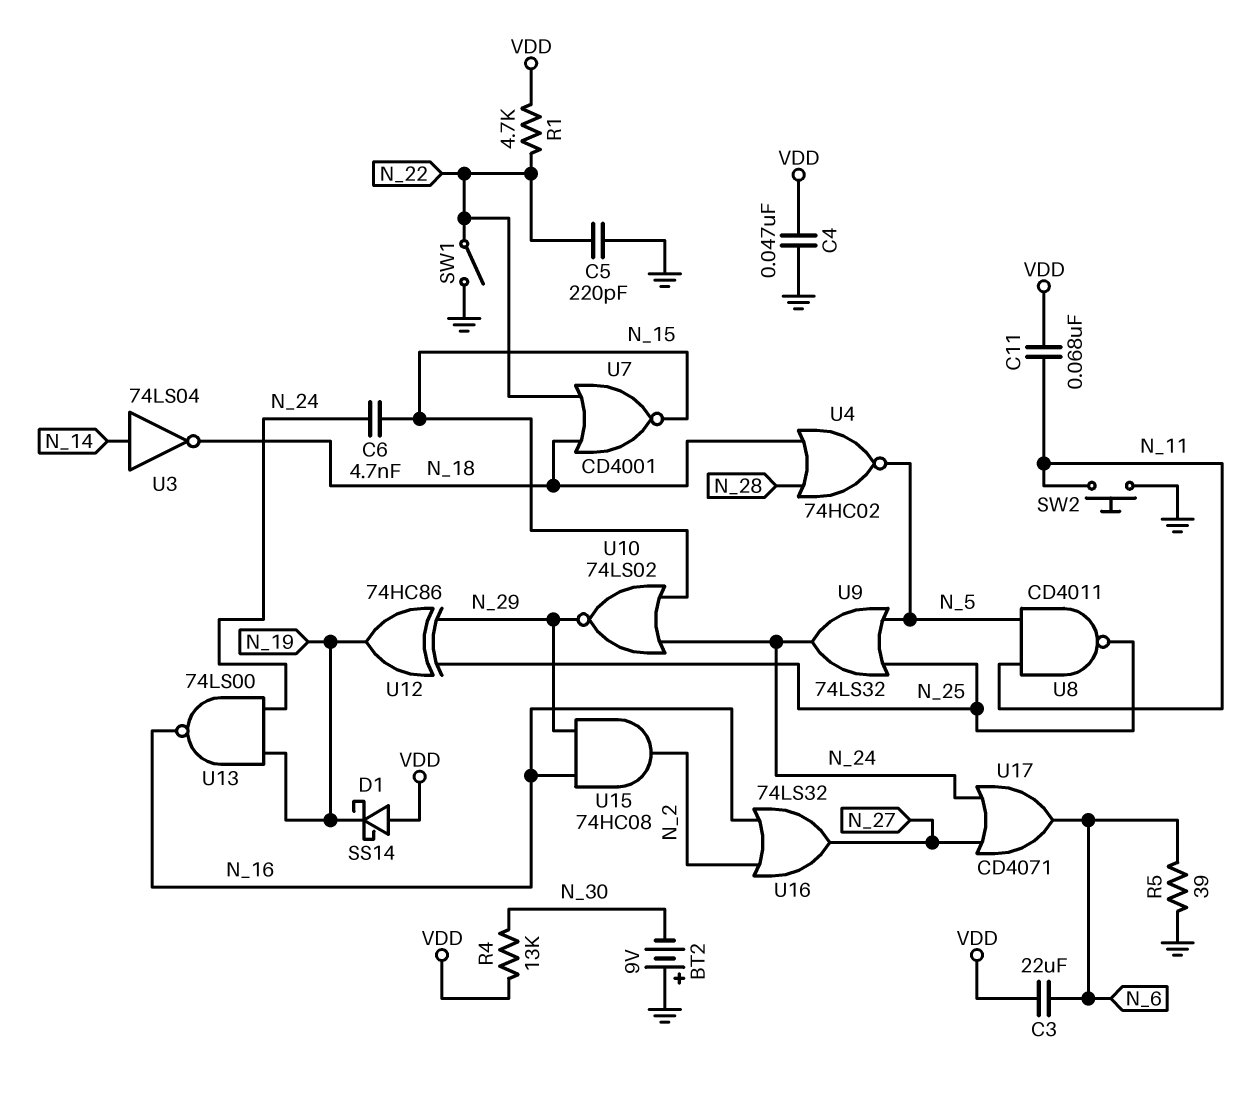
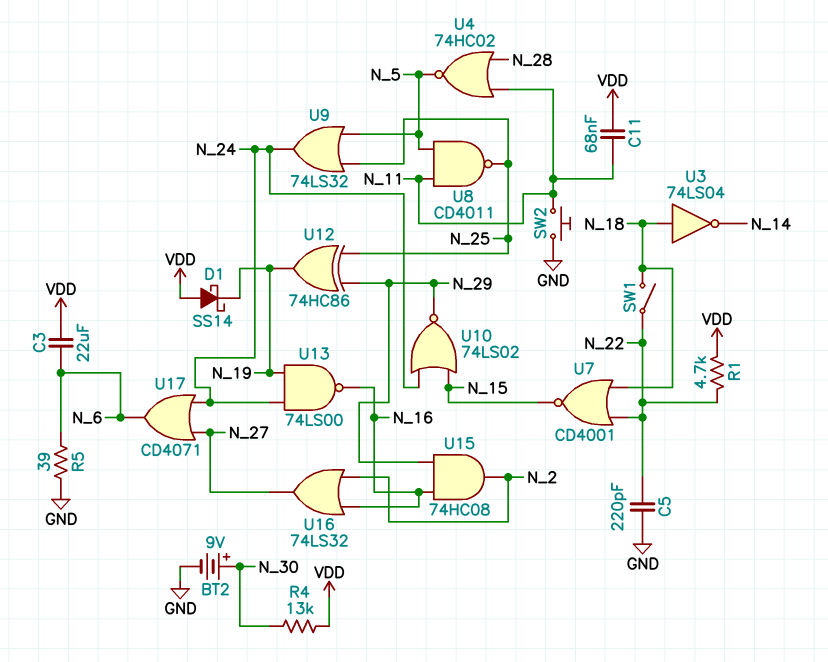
BT2: 9V (plus GND, minus N_30) -> 9V (plus N_30, minus GND)
C4: 47nF (GND, VDD) -> none
C6: 4.7nF (N_15, N_24) -> none
SW1: switch (GND, N_22) -> switch (N_18, N_22)
U3: NOT 74LS04 (in N_14, out N_18) -> NOT 74LS04 (in N_18, out N_14)
U4: NOR 74HC02 (in N_18, in N_28, out N_5) -> NOR 74HC02 (in N_11, in N_28, out N_5)

